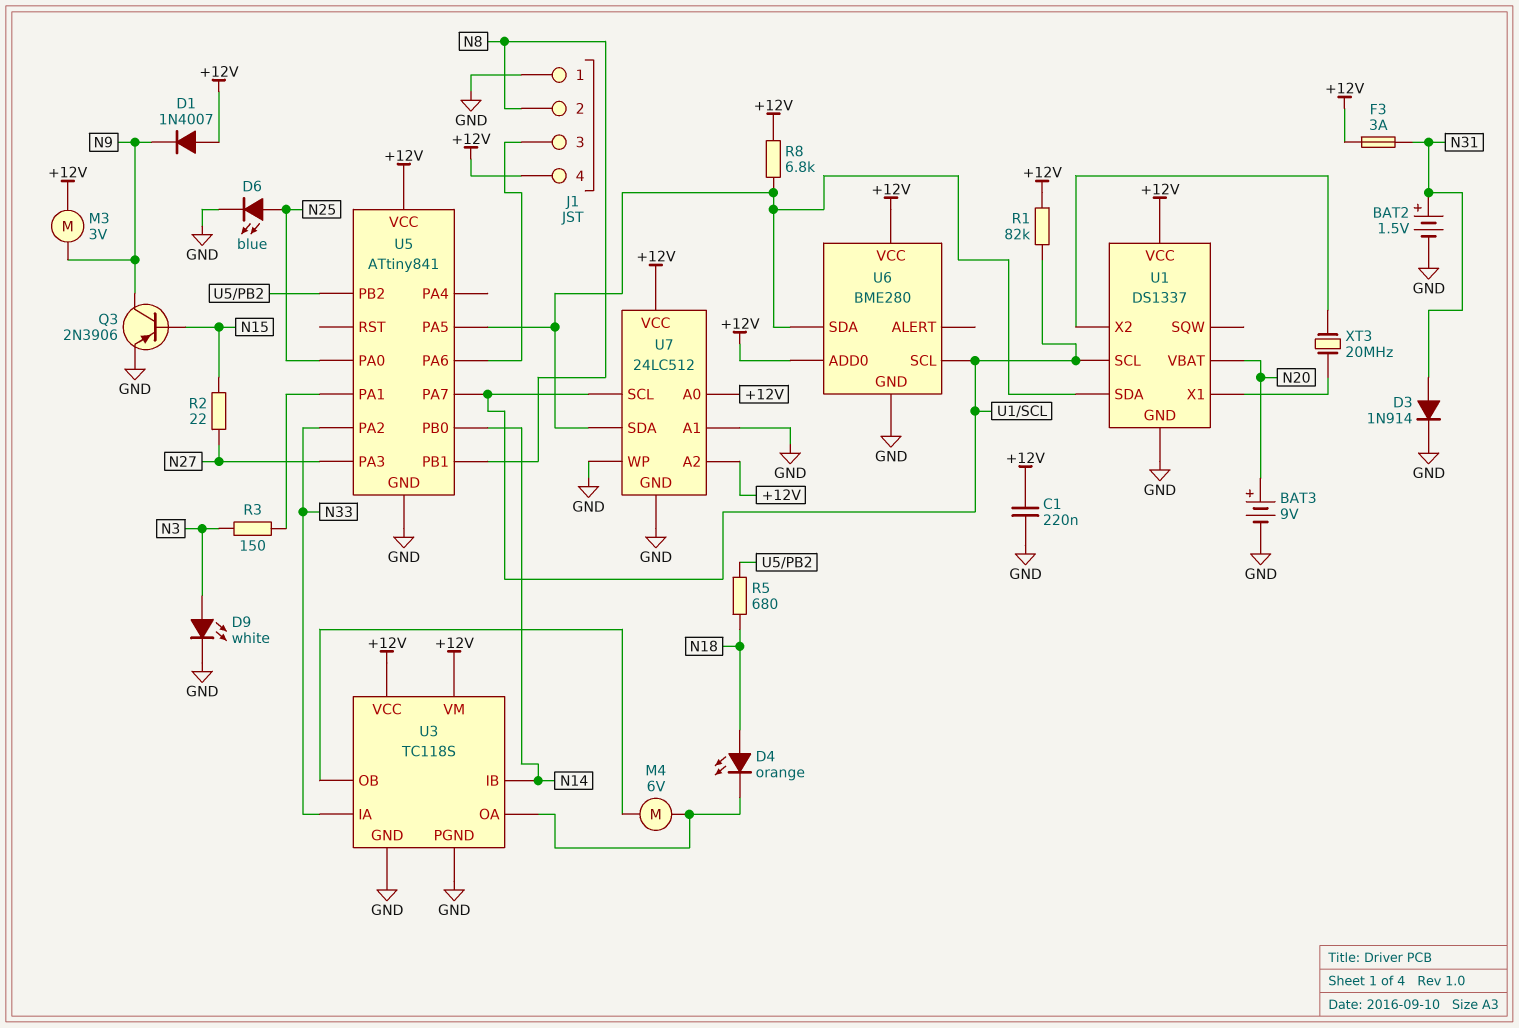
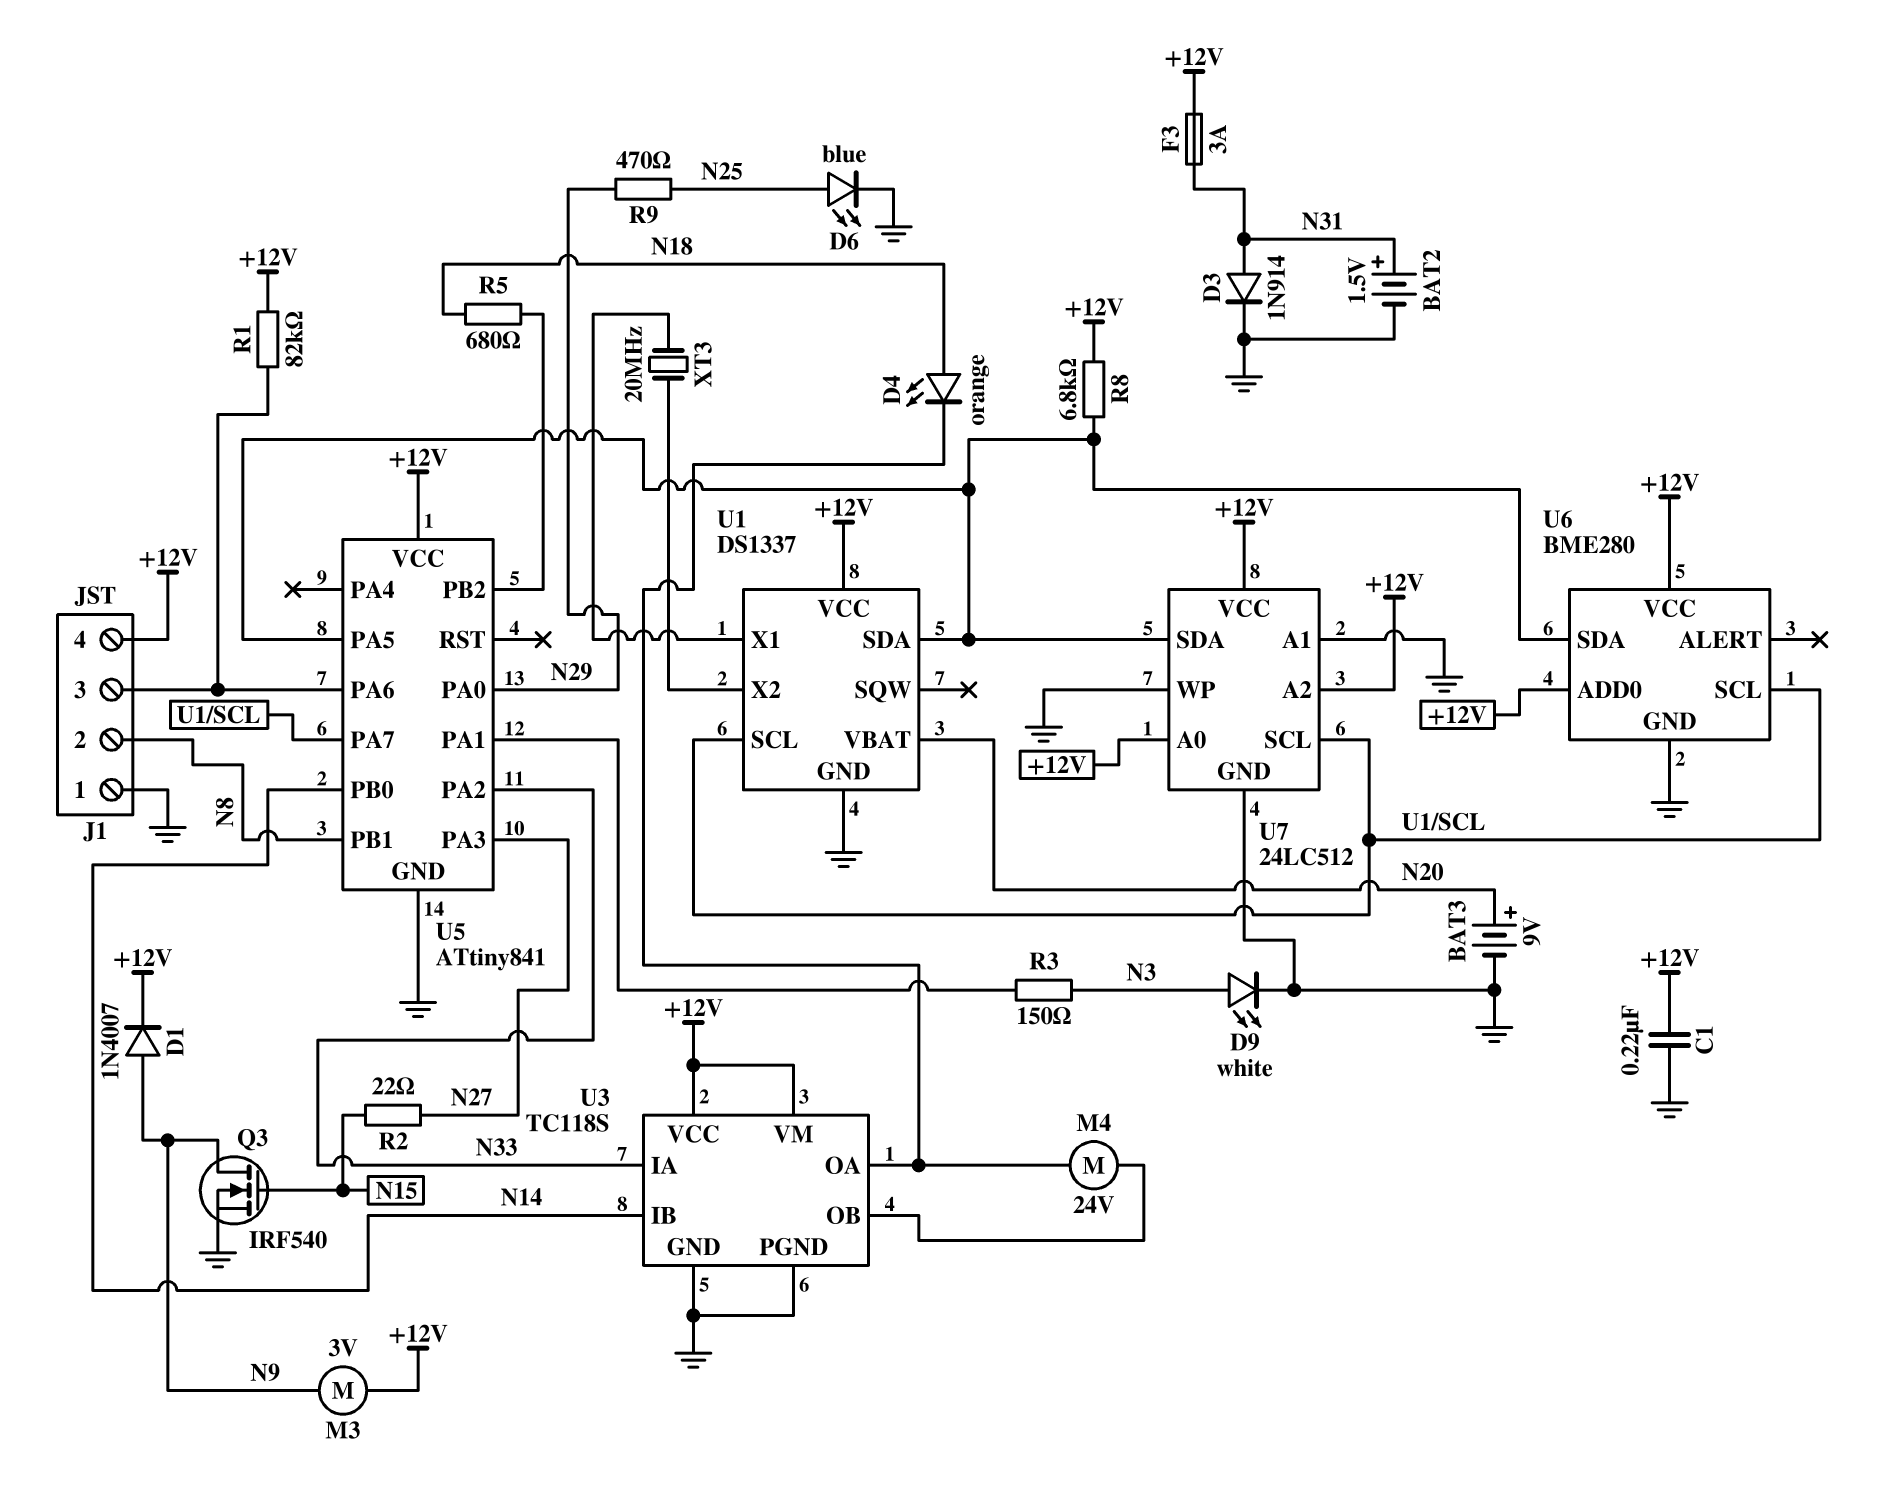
D1: diode 1N4007 (A +12V, K N9) -> diode 1N4007 (A N9, K +12V)
M4: motor 6V (U3/OA, U3/OB) -> motor 24V (U3/OA, U3/OB)
Q3: PNP 2N3906 (B N15, C N9, E GND) -> NMOS IRF540 (G N15, D N9, S GND)
R1: 82k (+12V, U1/SCL) -> 82k (+12V, J1/3)
R9: none -> 470 (N25, N29)
U5 pin PA0: N25 -> N29

